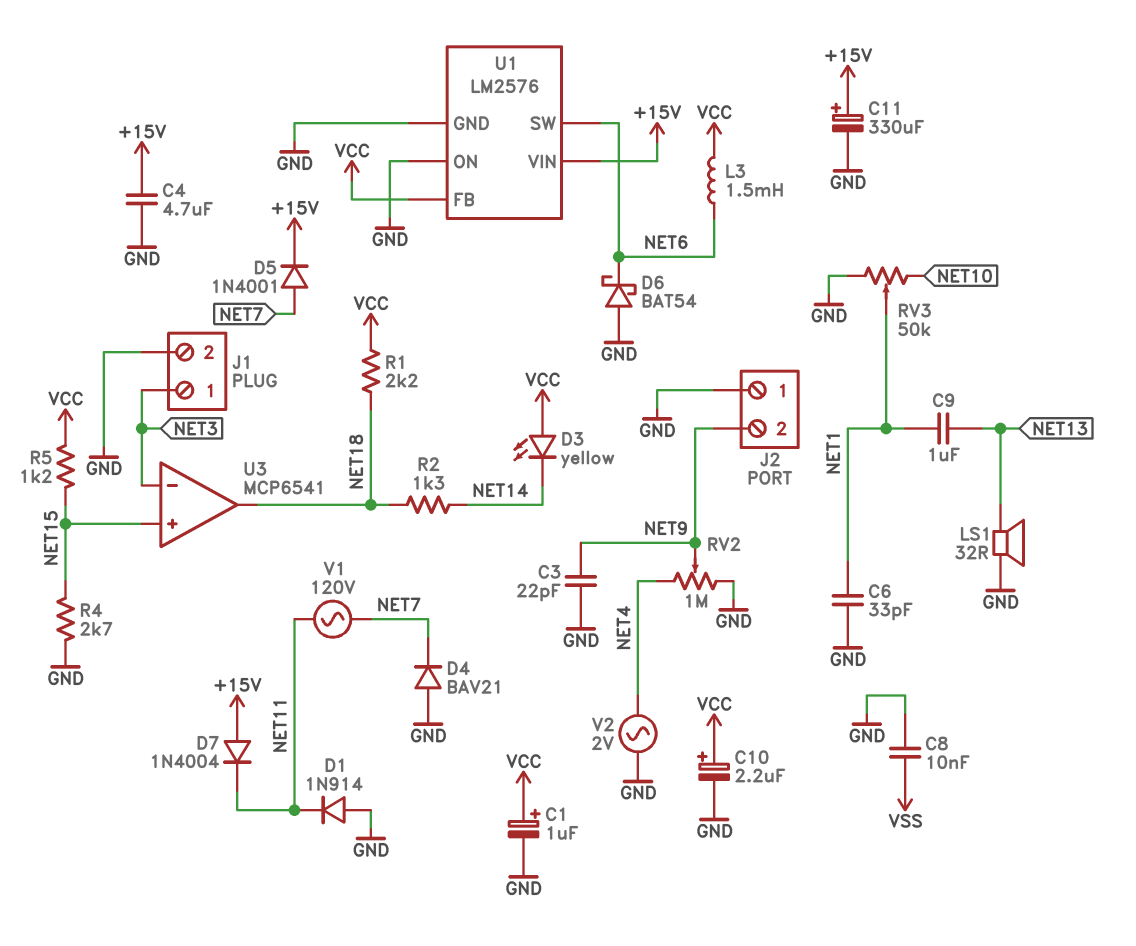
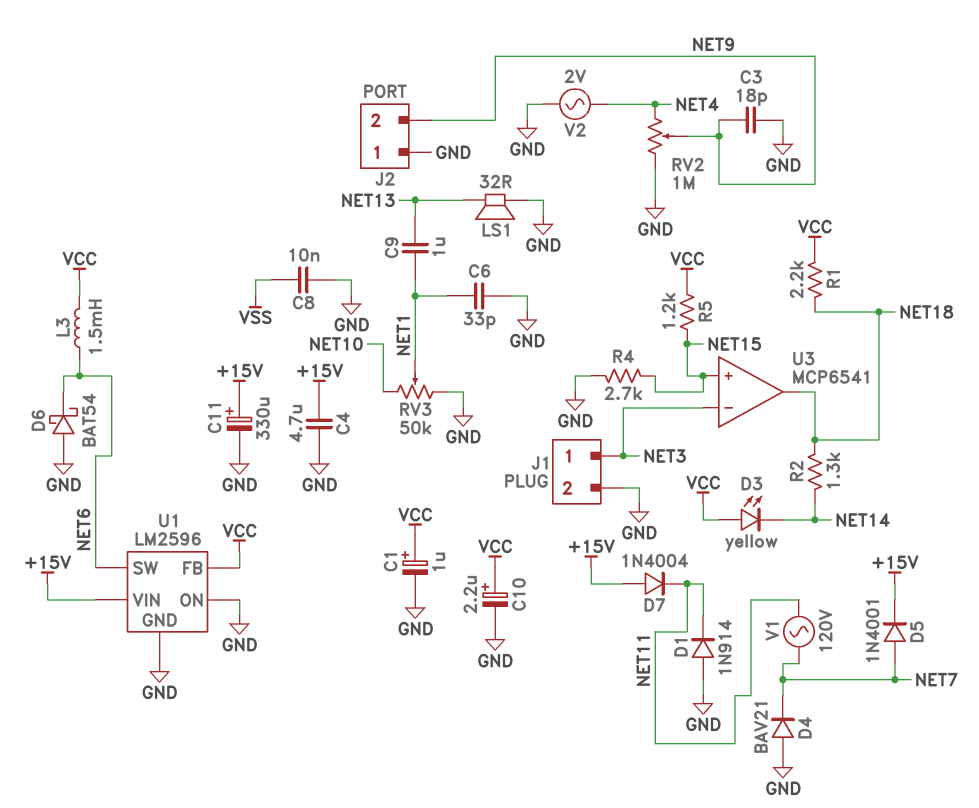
C3: 22pF (GND, NET9) -> 18pF (GND, NET9)
U1: LM2576 -> LM2596

